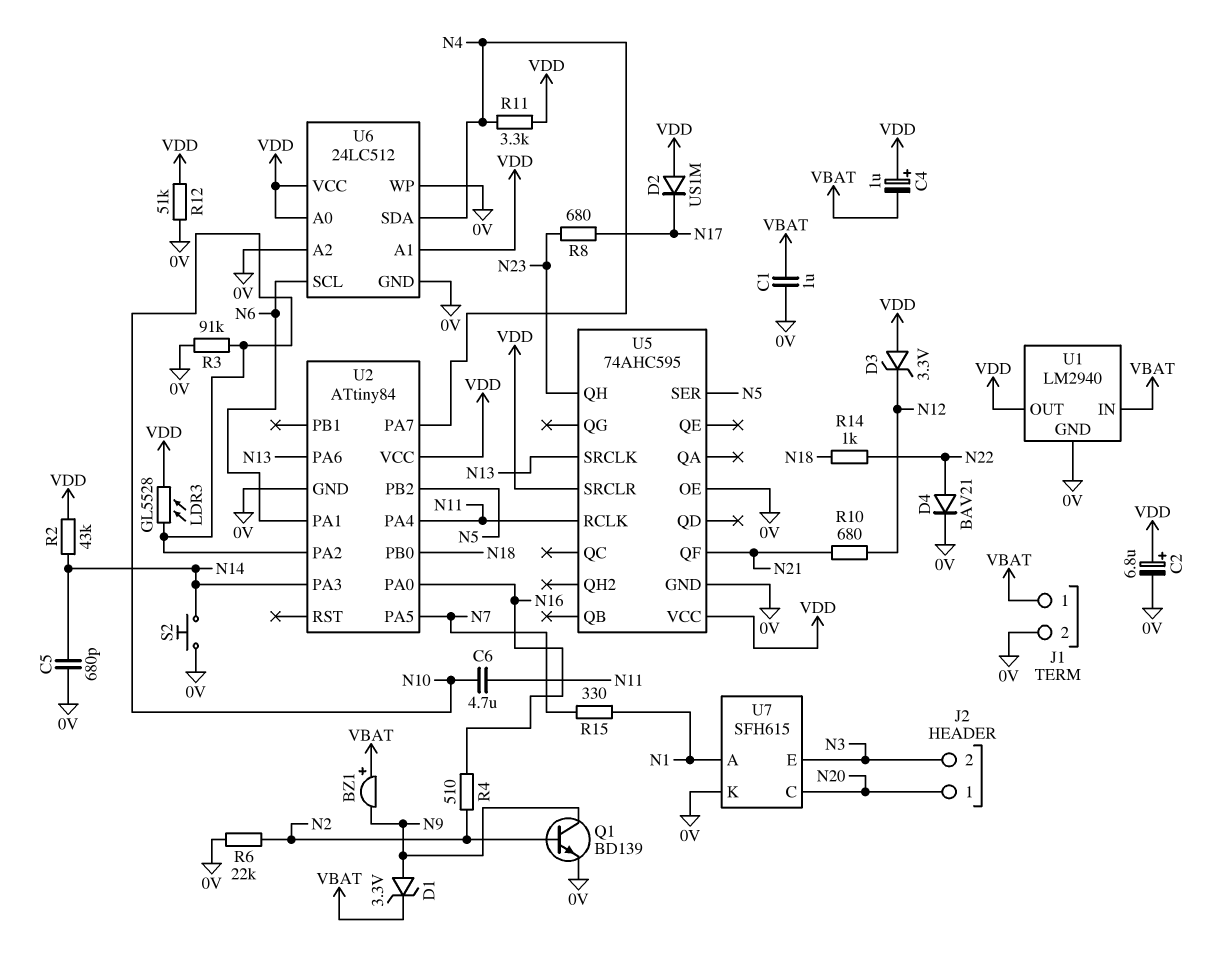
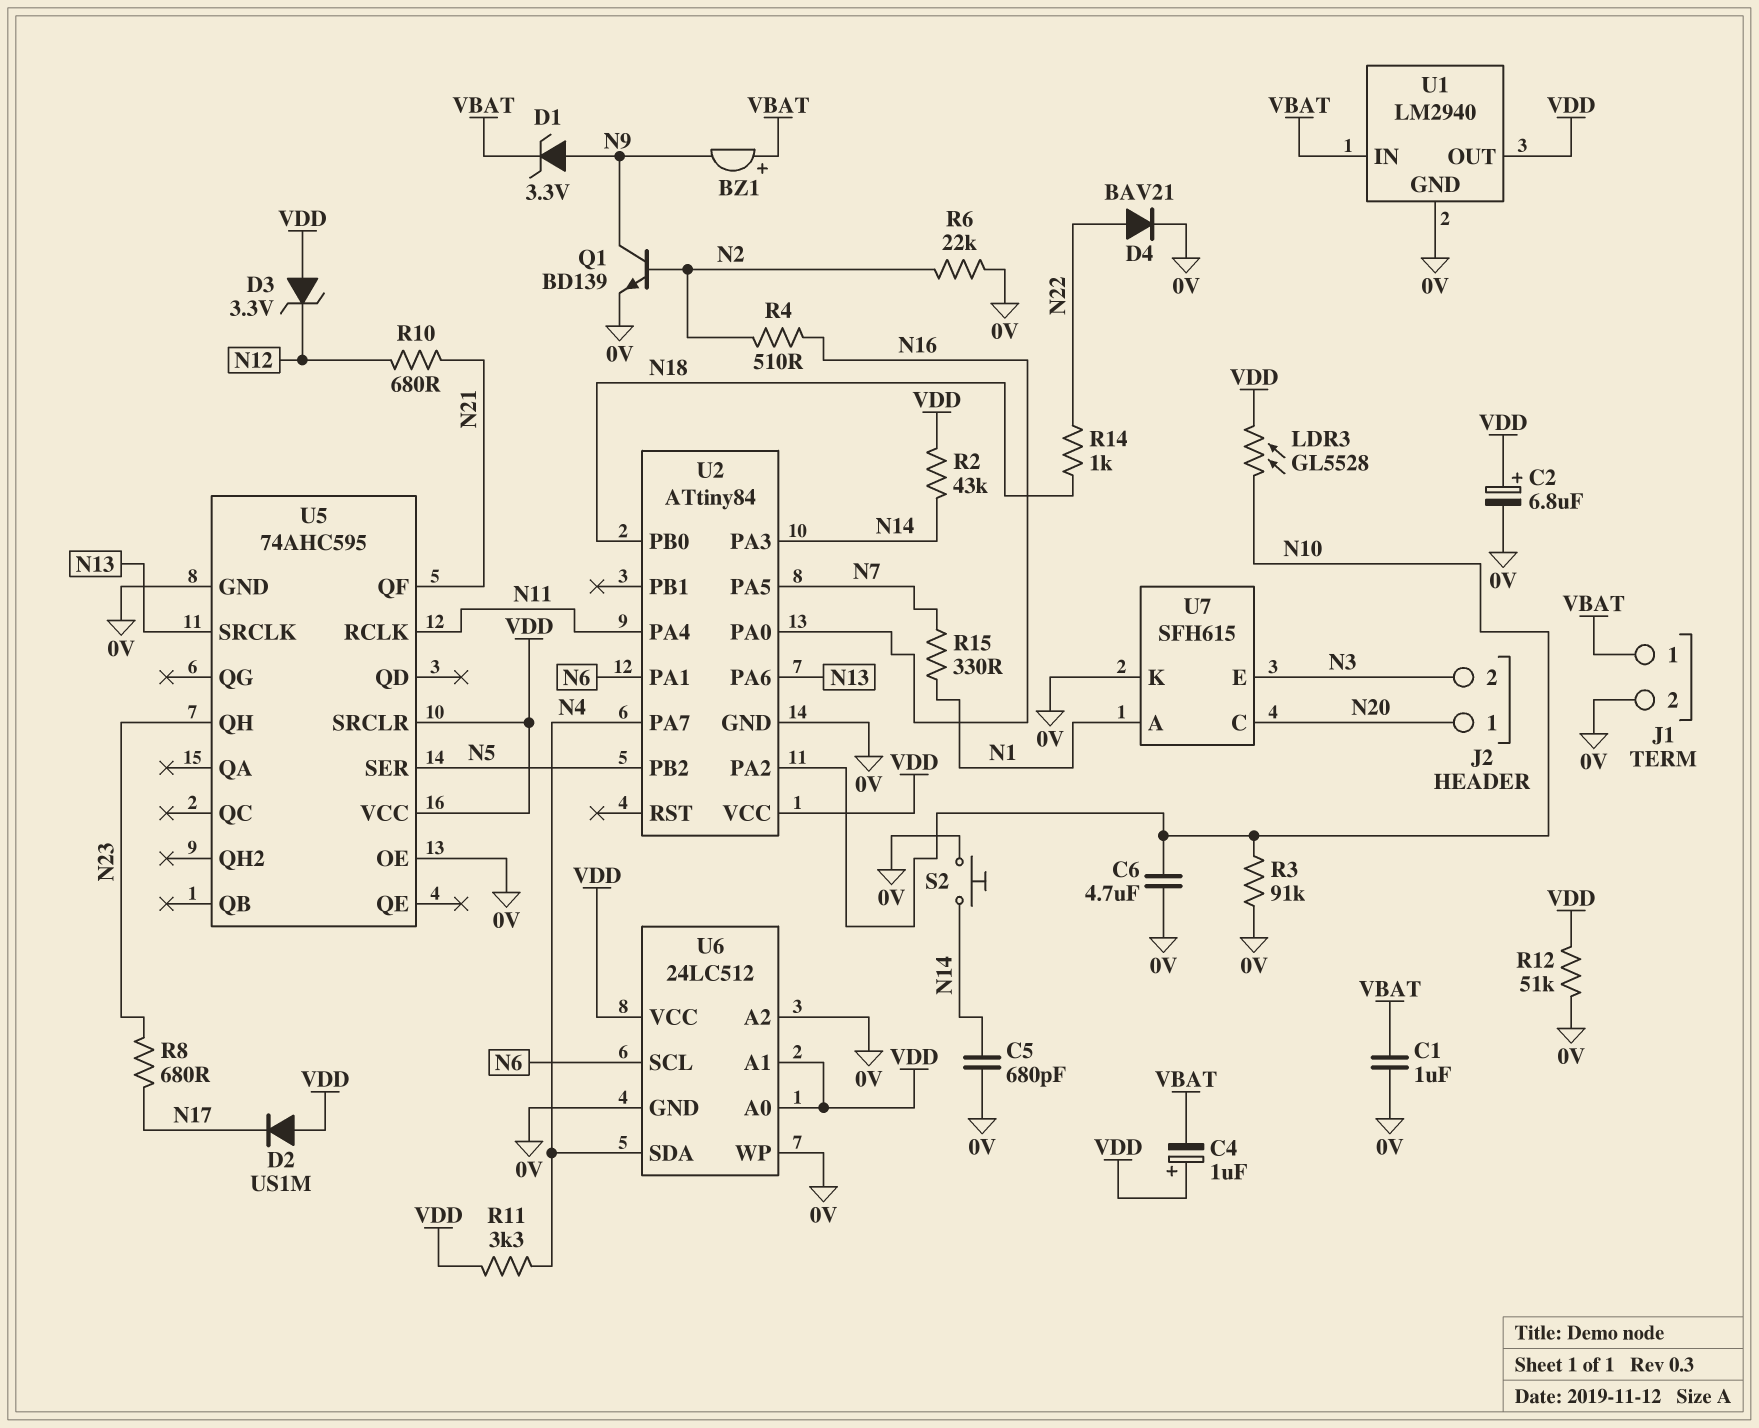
C6: 4.7uF (N10, N11) -> 4.7uF (0V, N10)

